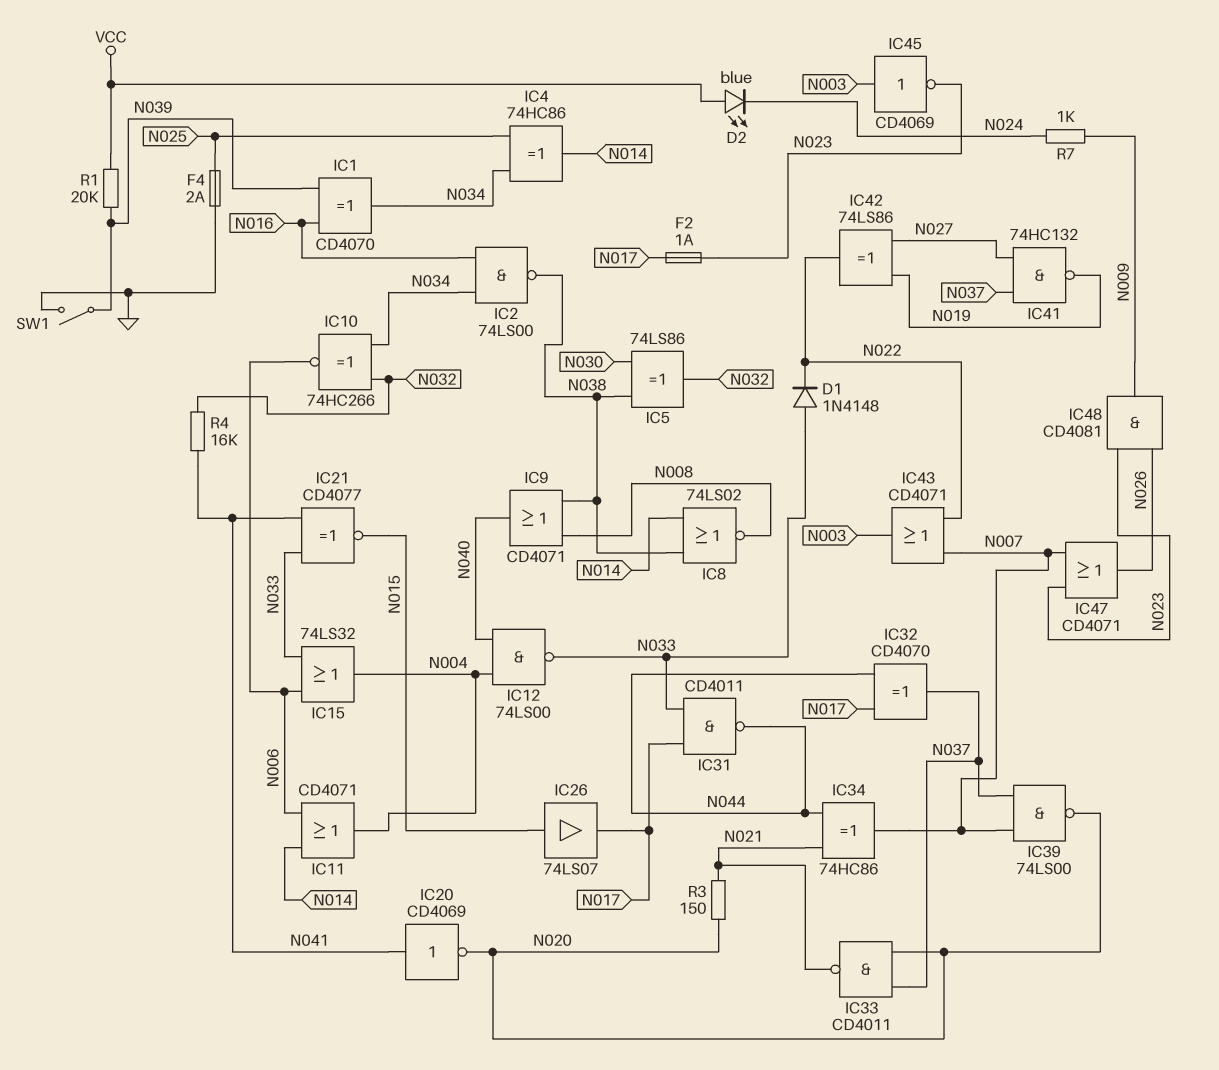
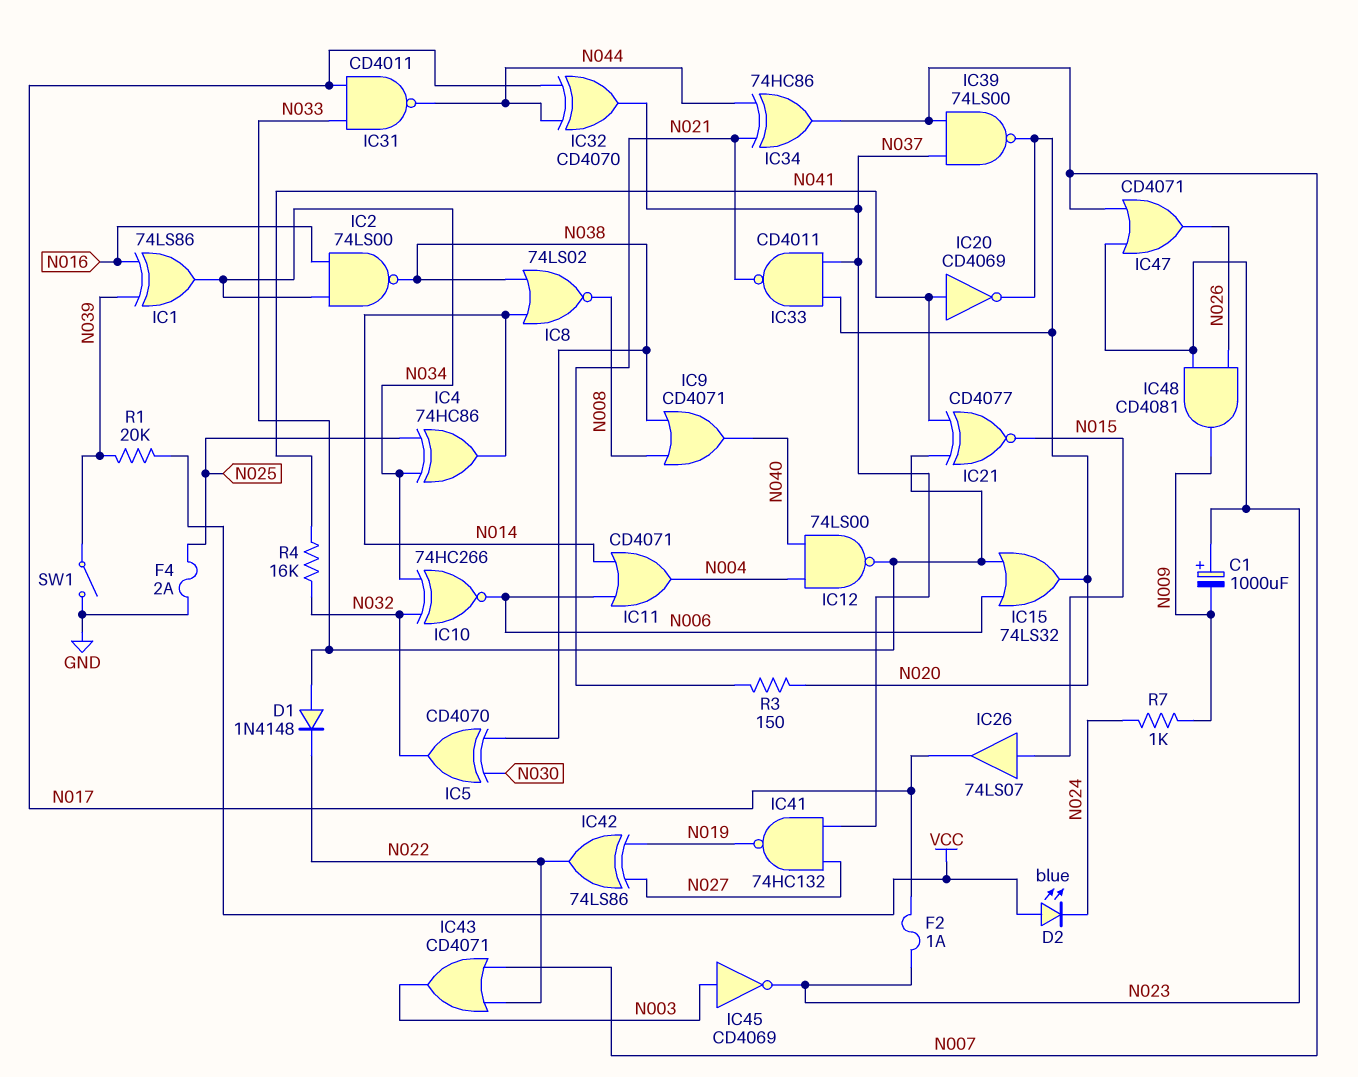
C1: none -> 1000uF (plus N023, minus N009)
IC1: XOR CD4070 (in N016, in N039, out N034) -> XOR 74LS86 (in N016, in N039, out N034)
IC5: XOR 74LS86 (in N030, in N038, out N032) -> XOR CD4070 (in N030, in N038, out N032)
IC15: OR 74LS32 (in N006, in N033, out N004) -> OR 74LS32 (in N006, in N033, out N020)

